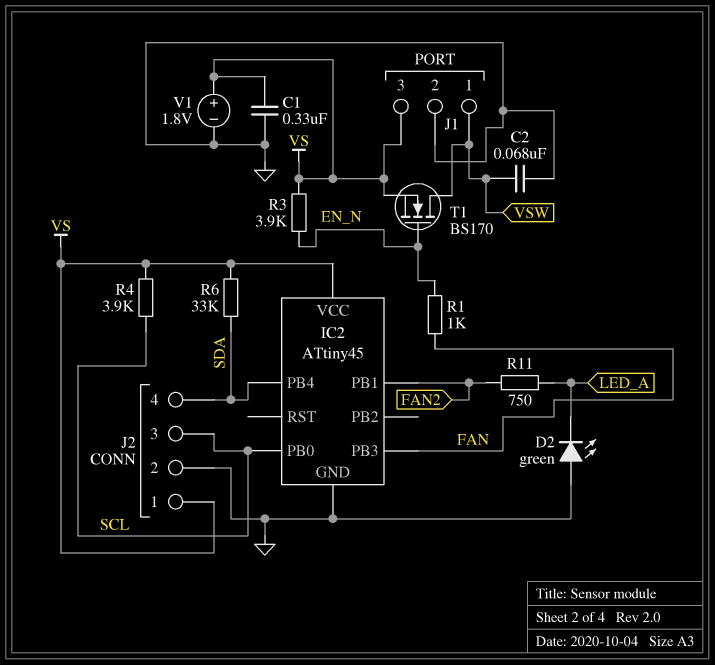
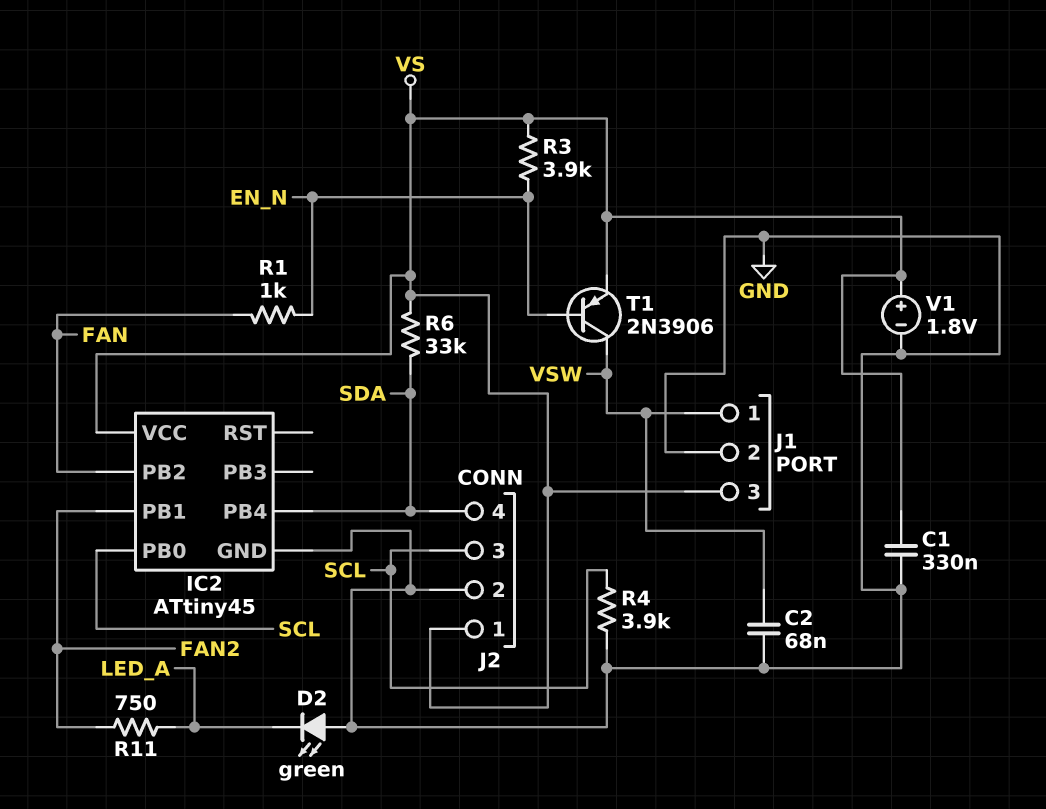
IC2 pin PB2: none -> FAN
IC2 pin PB3: FAN -> none
R4: 3.9k (SCL, VS) -> 3.9k (GND, SCL)
T1: NMOS BS170 (G EN_N, D VSW, S VS) -> PNP 2N3906 (B EN_N, C VSW, E VS)

